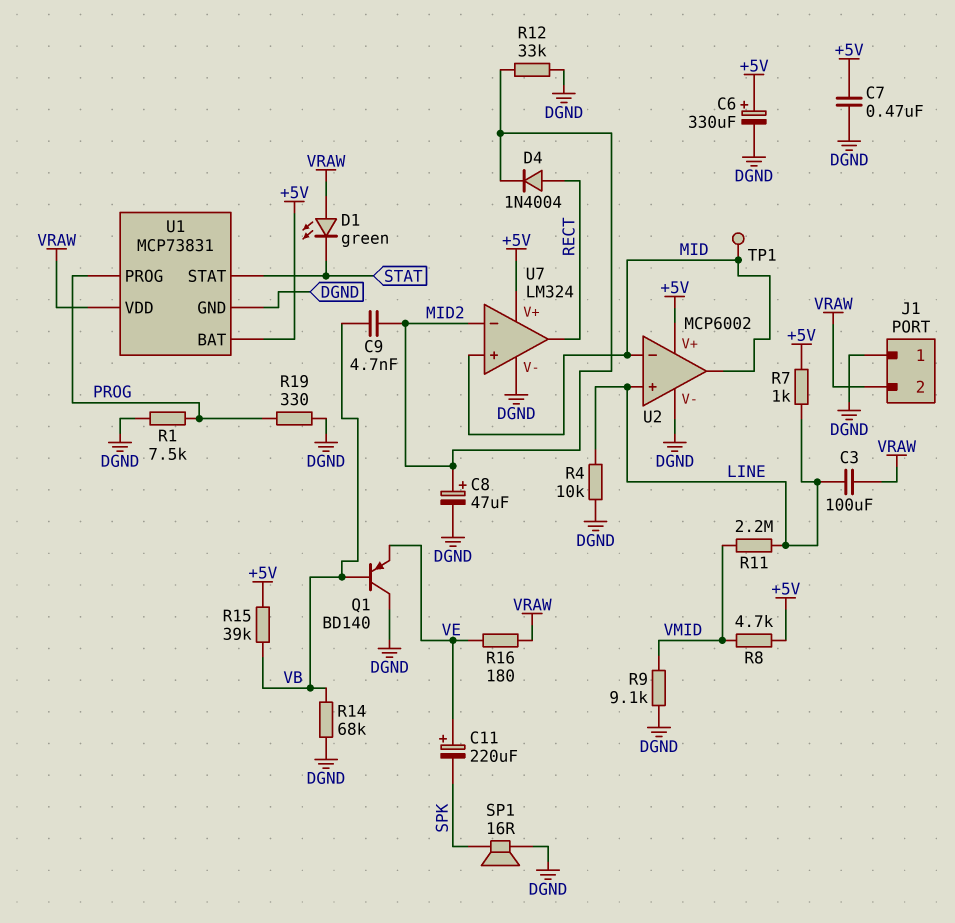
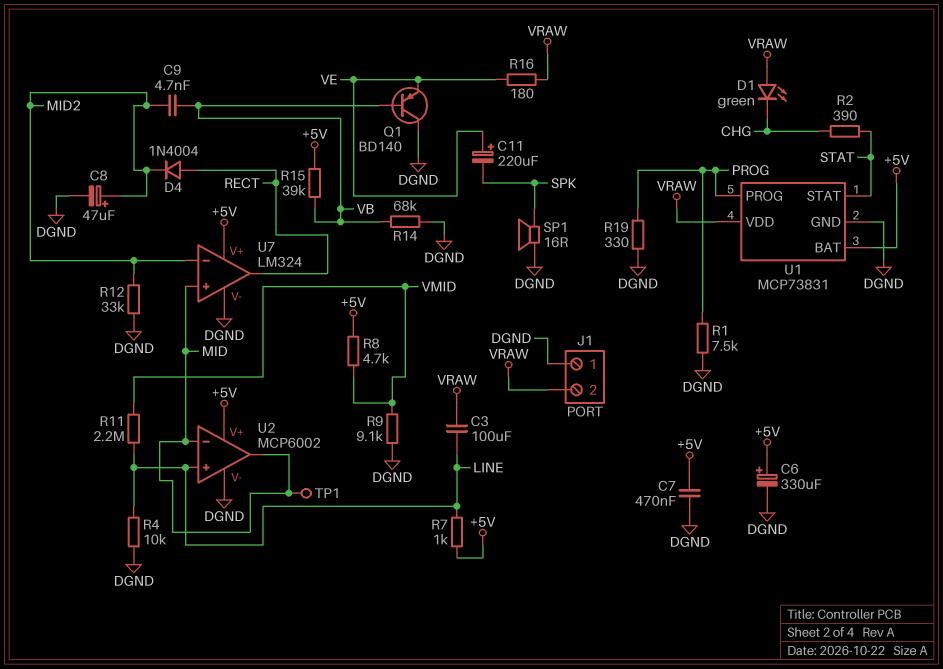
D1: LED green (A VRAW, K STAT) -> LED green (A VRAW, K CHG)
R2: none -> 390 (CHG, STAT)

